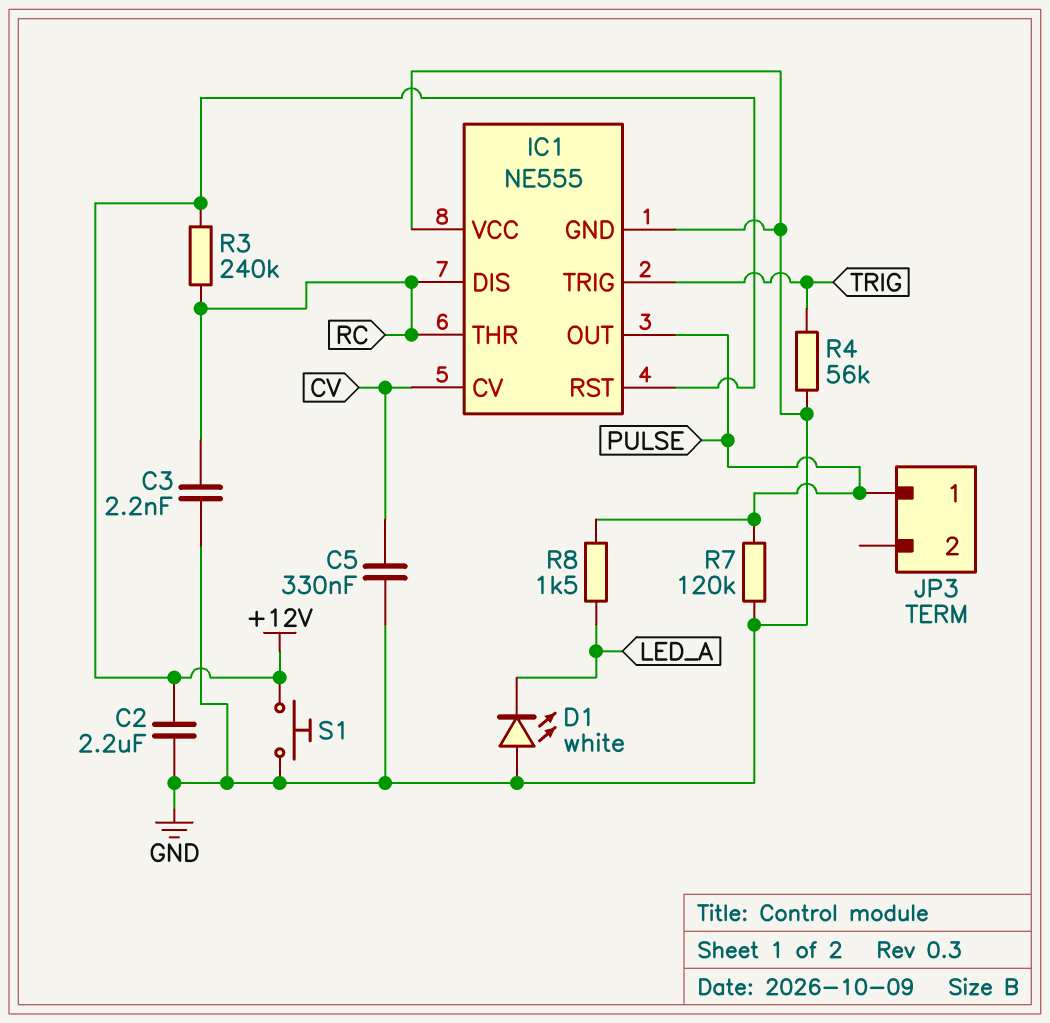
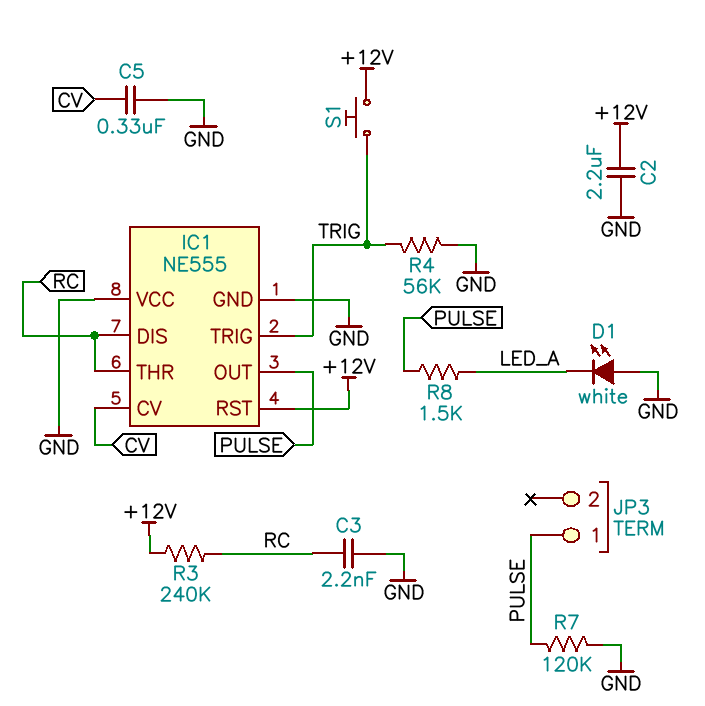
S1: button (+12V, GND) -> button (+12V, TRIG)

